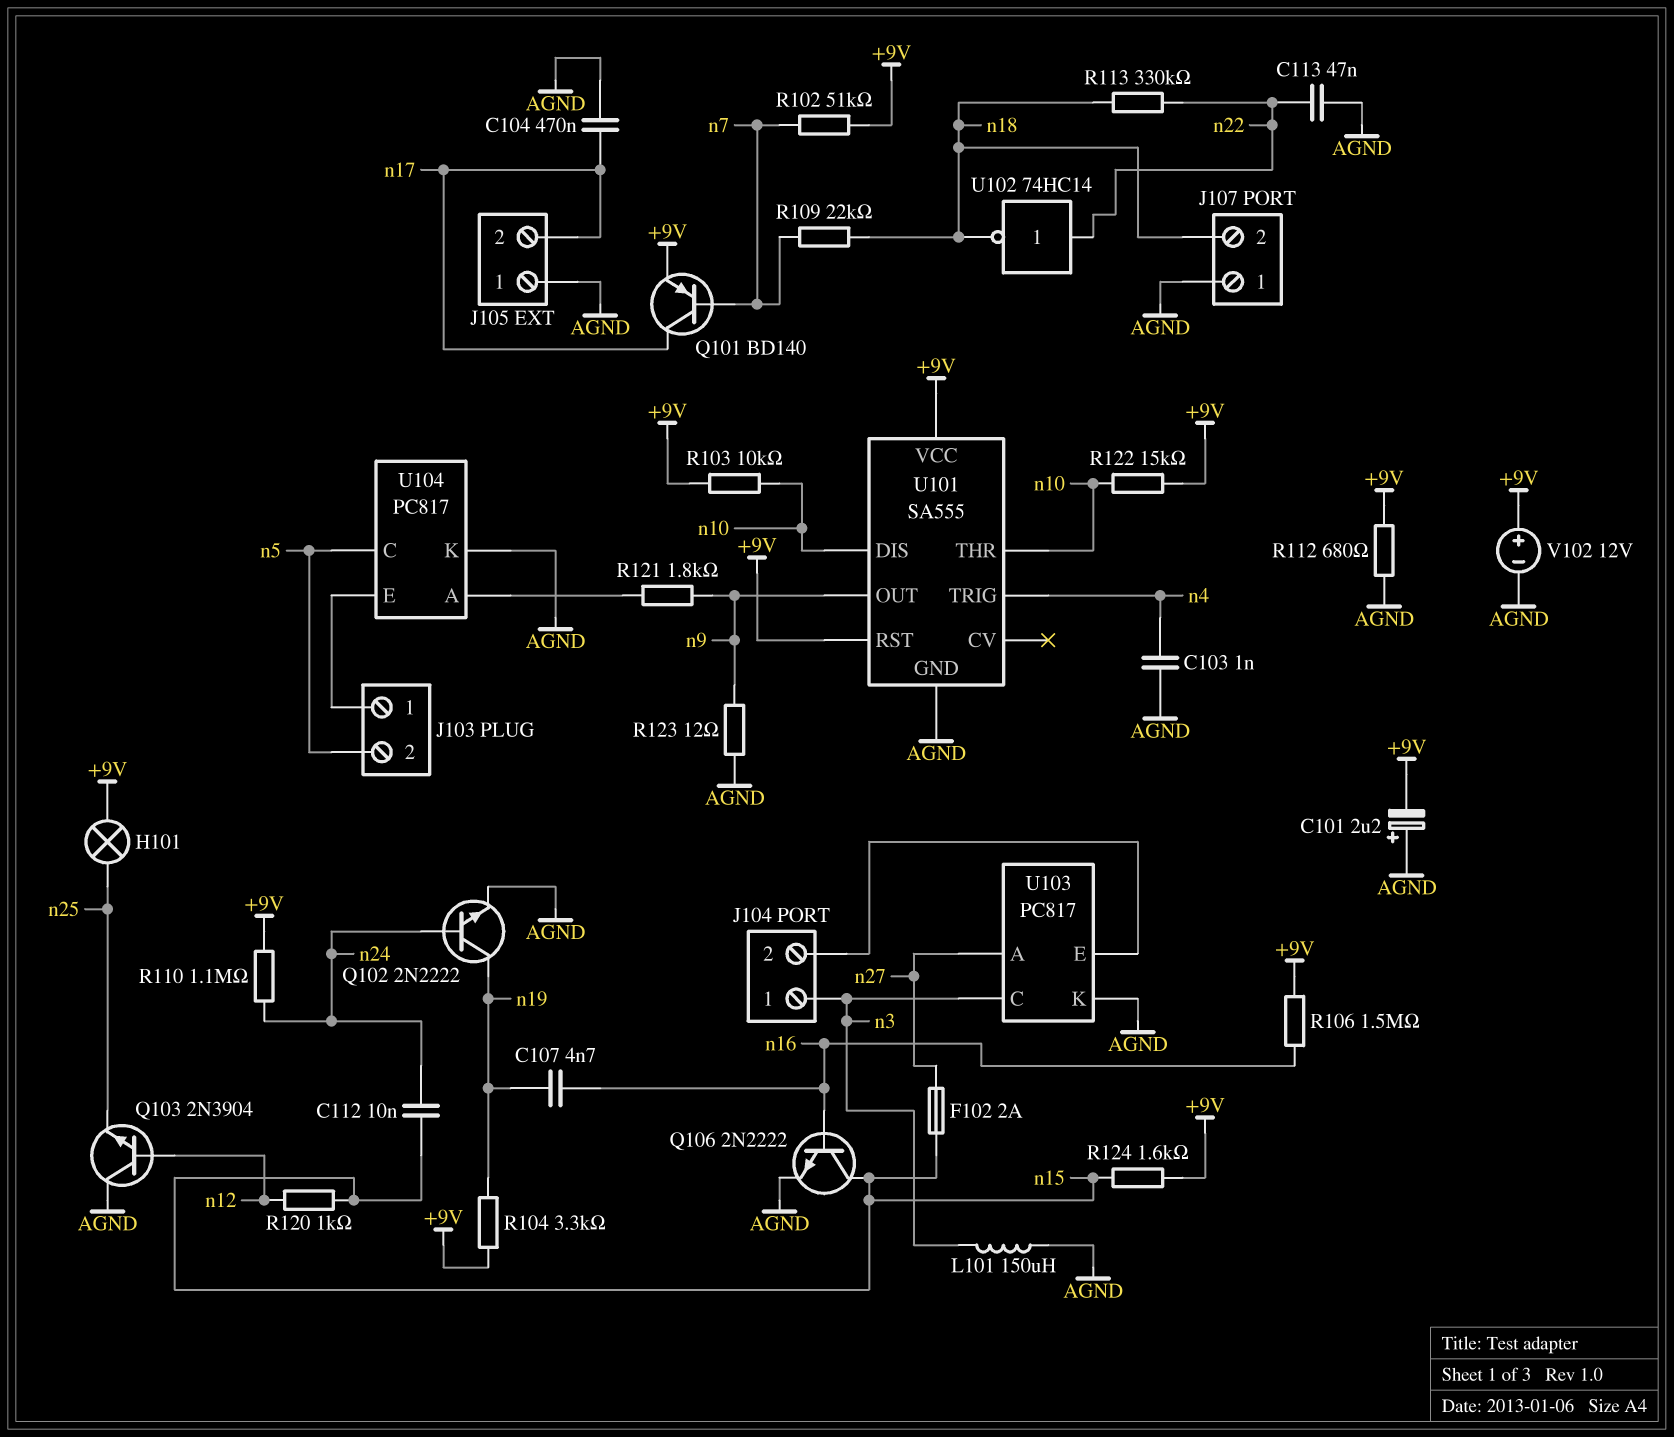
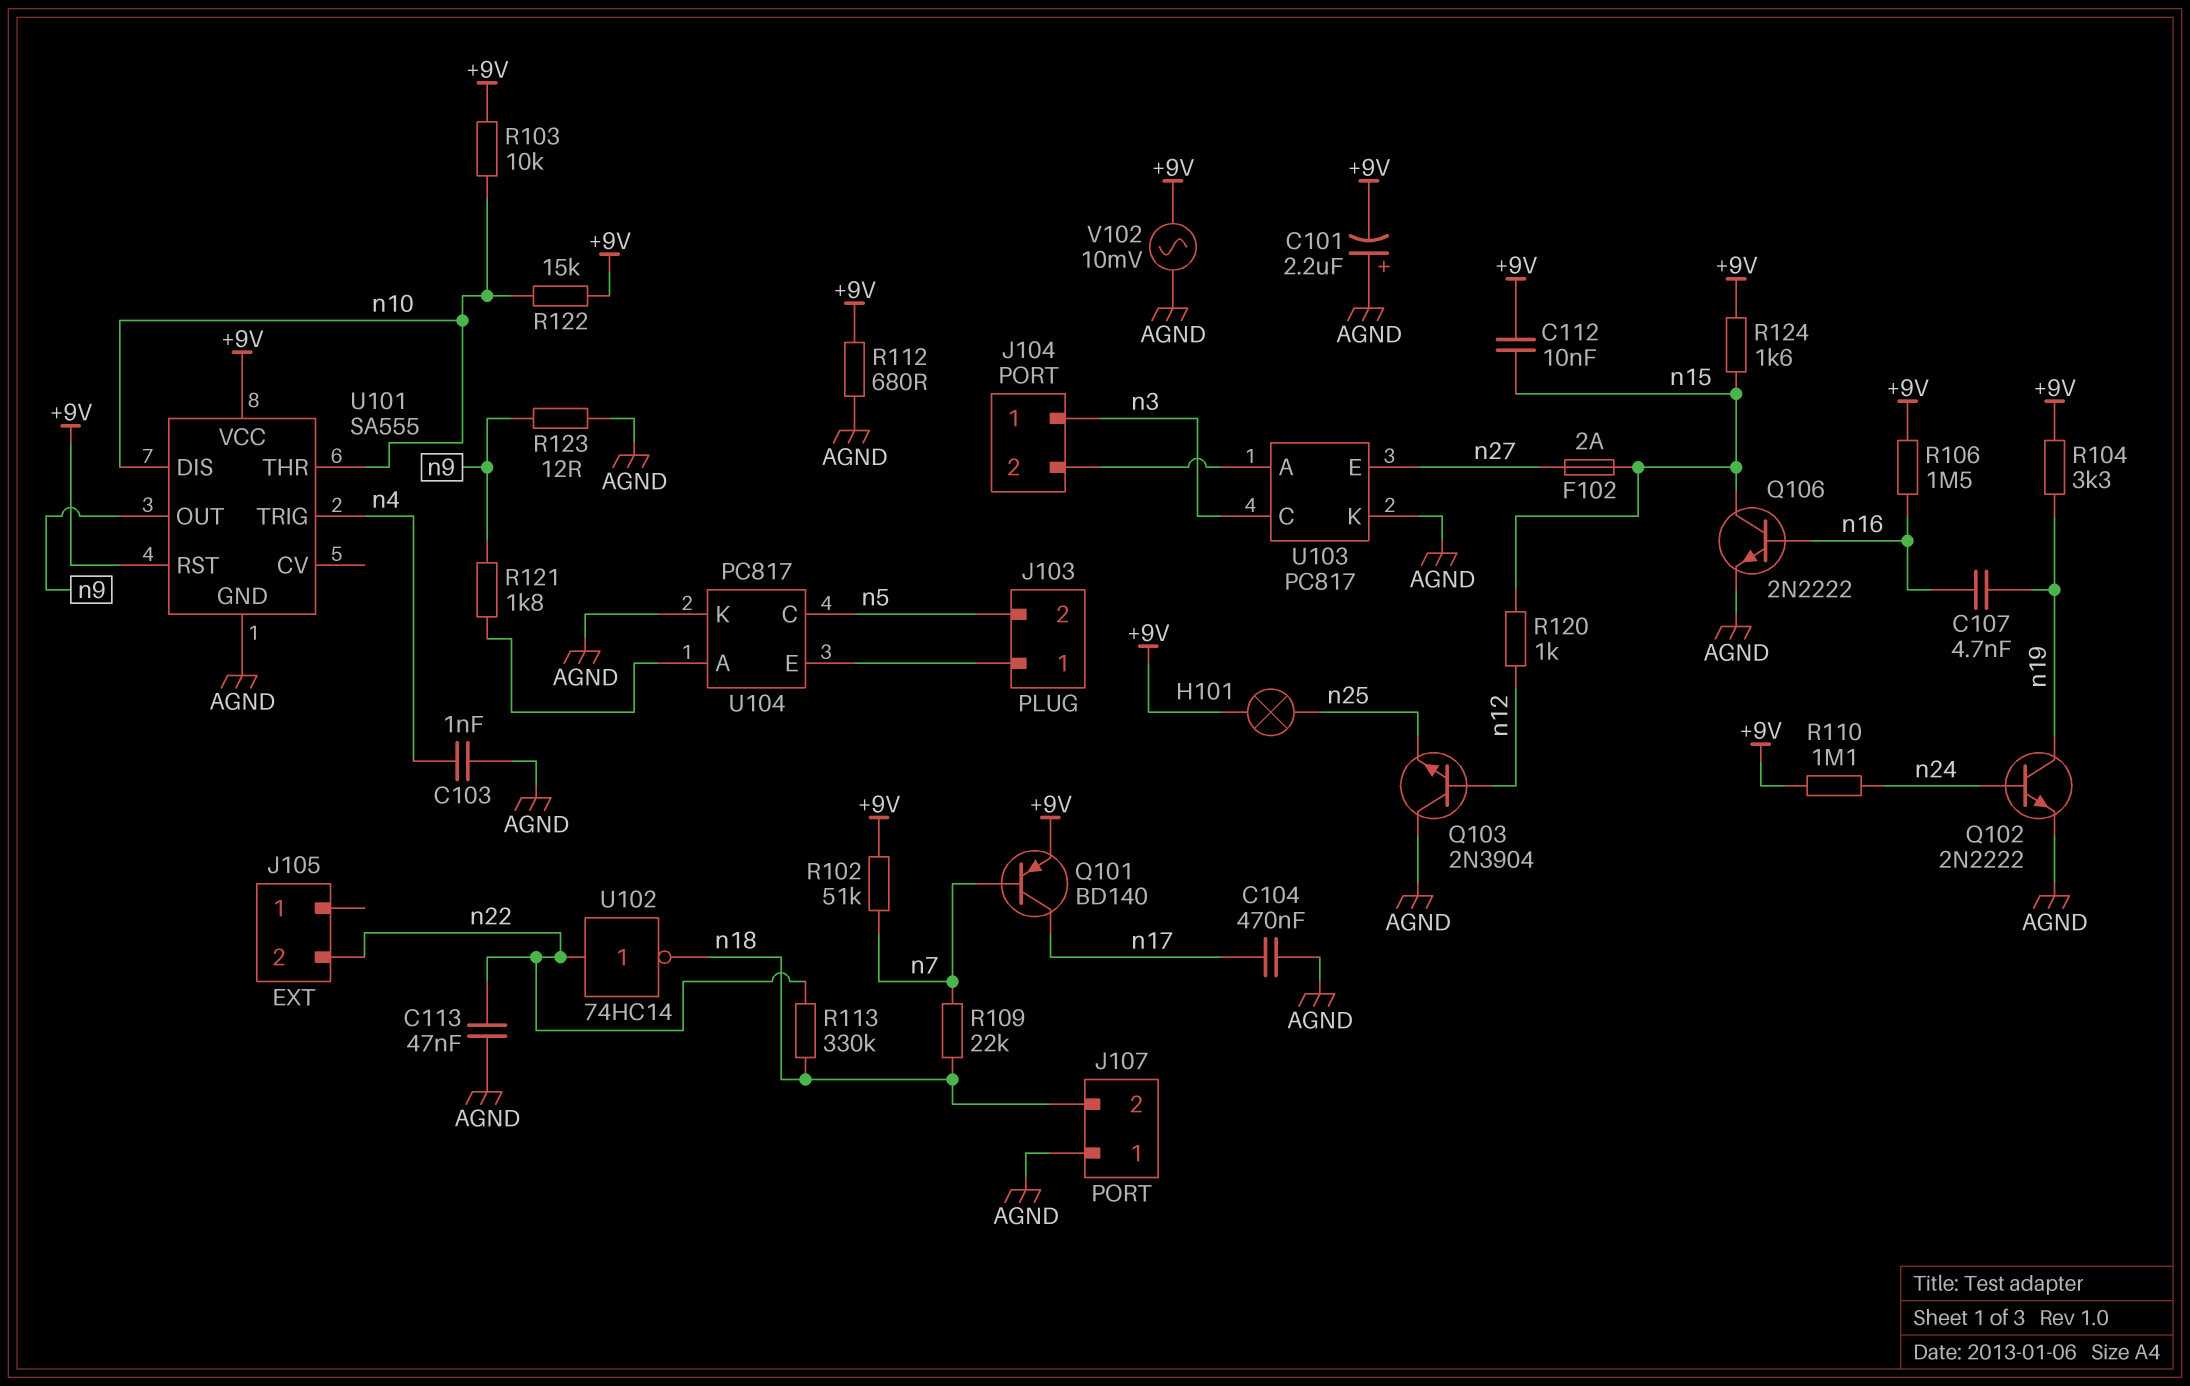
C112: 10nF (n15, n24) -> 10nF (+9V, n15)
J105 pin 1: AGND -> none
J105 pin 2: n17 -> n22
L101: 150uH (AGND, n3) -> none
U103 pin A: n27 -> J104/2
U103 pin E: J104/2 -> n27
V102: 12V (plus +9V, minus AGND) -> AC 10mV (+9V, AGND)

